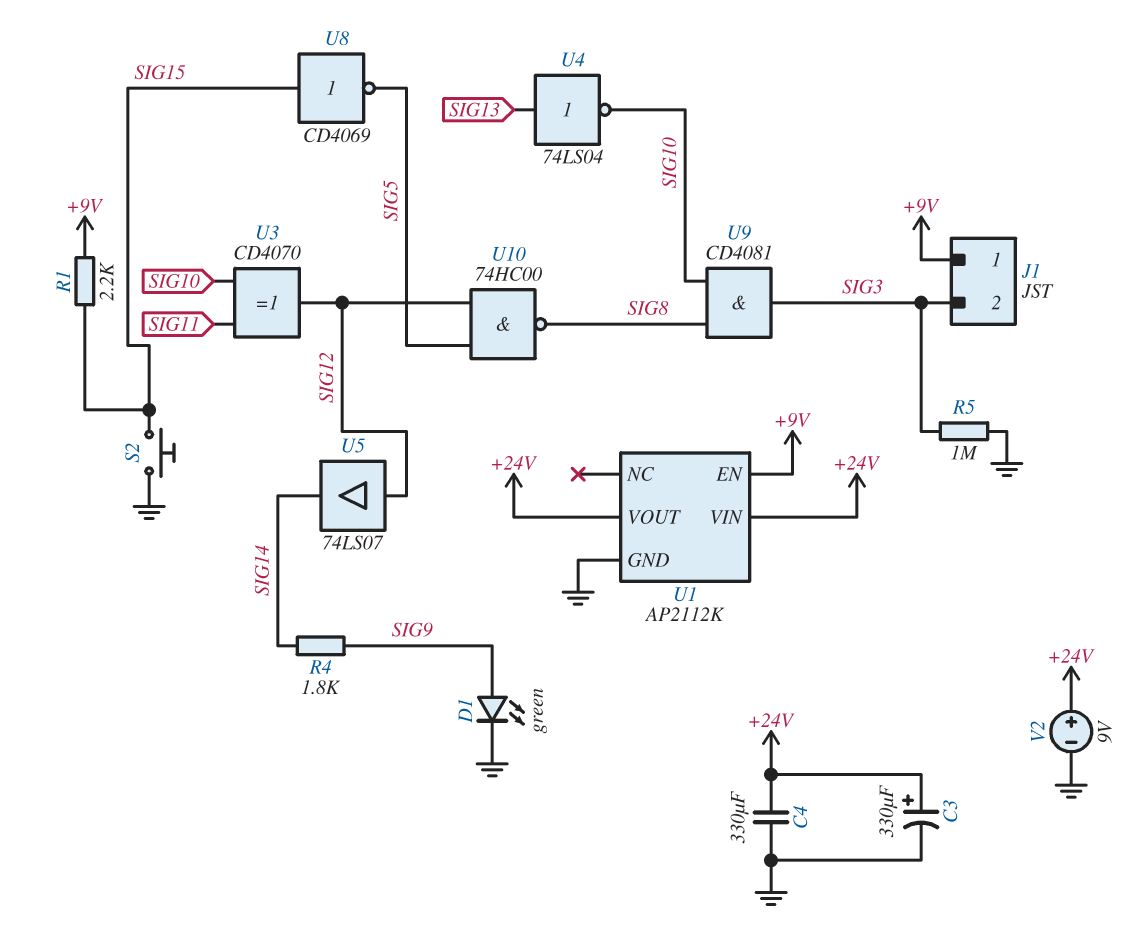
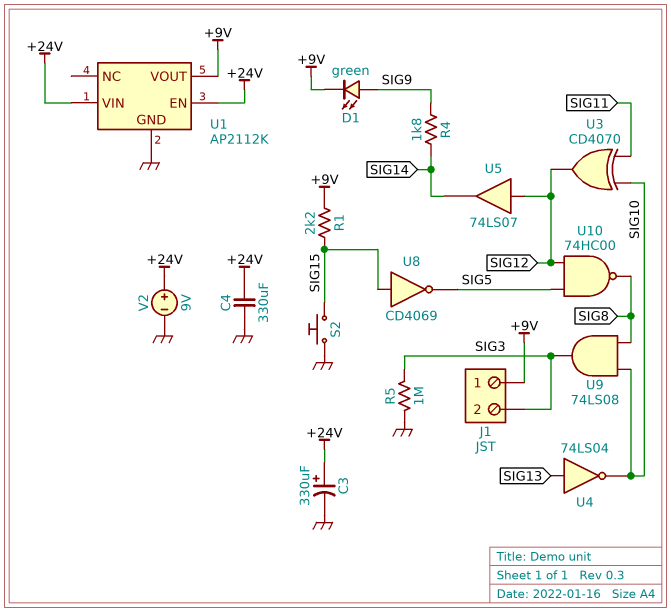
D1: LED green (A SIG9, K GND) -> LED green (A SIG9, K +9V)
U1 pin EN: +9V -> +24V
U1 pin VOUT: +24V -> +9V
U9: AND CD4081 (in SIG8, in SIG10, out SIG3) -> AND 74LS08 (in SIG8, in SIG10, out SIG3)

